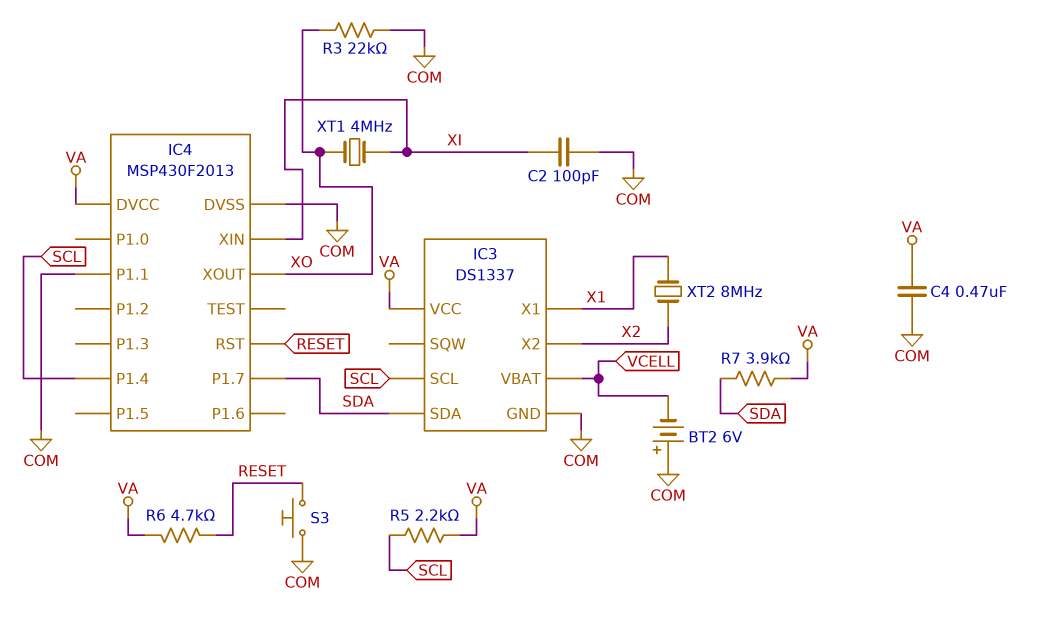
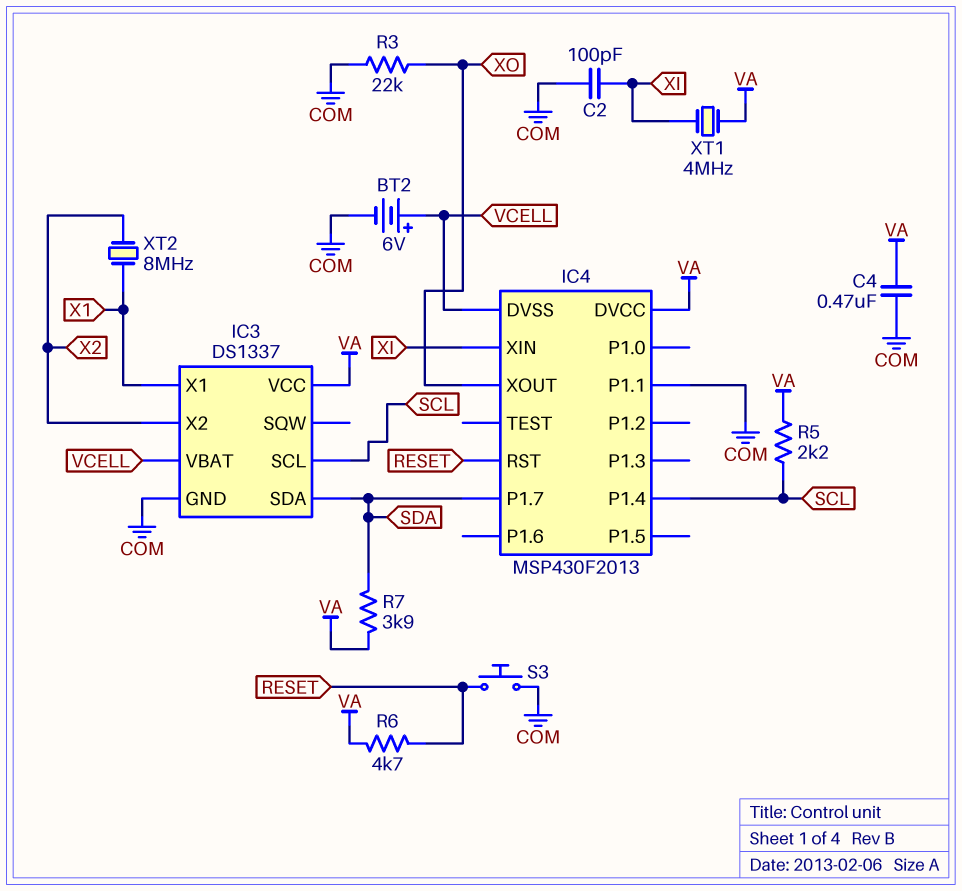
BT2: 6V (plus COM, minus VCELL) -> 6V (plus VCELL, minus COM)
IC4 pin DVSS: COM -> VCELL
XT1: 4MHz (XI, XO) -> 4MHz (VA, XI)

